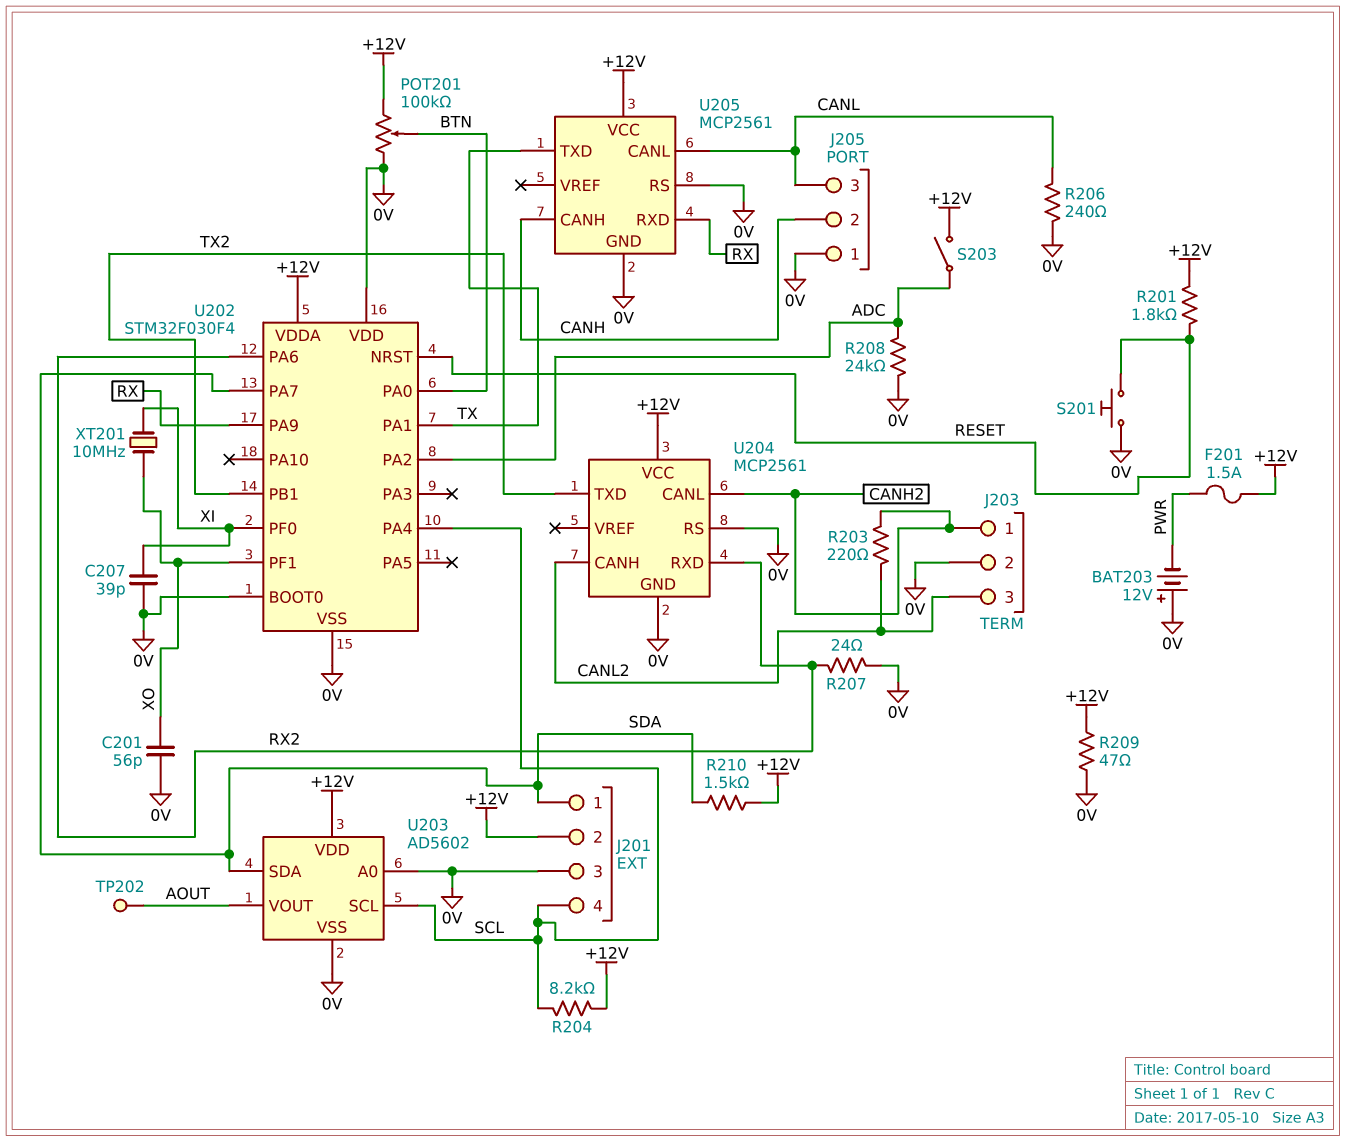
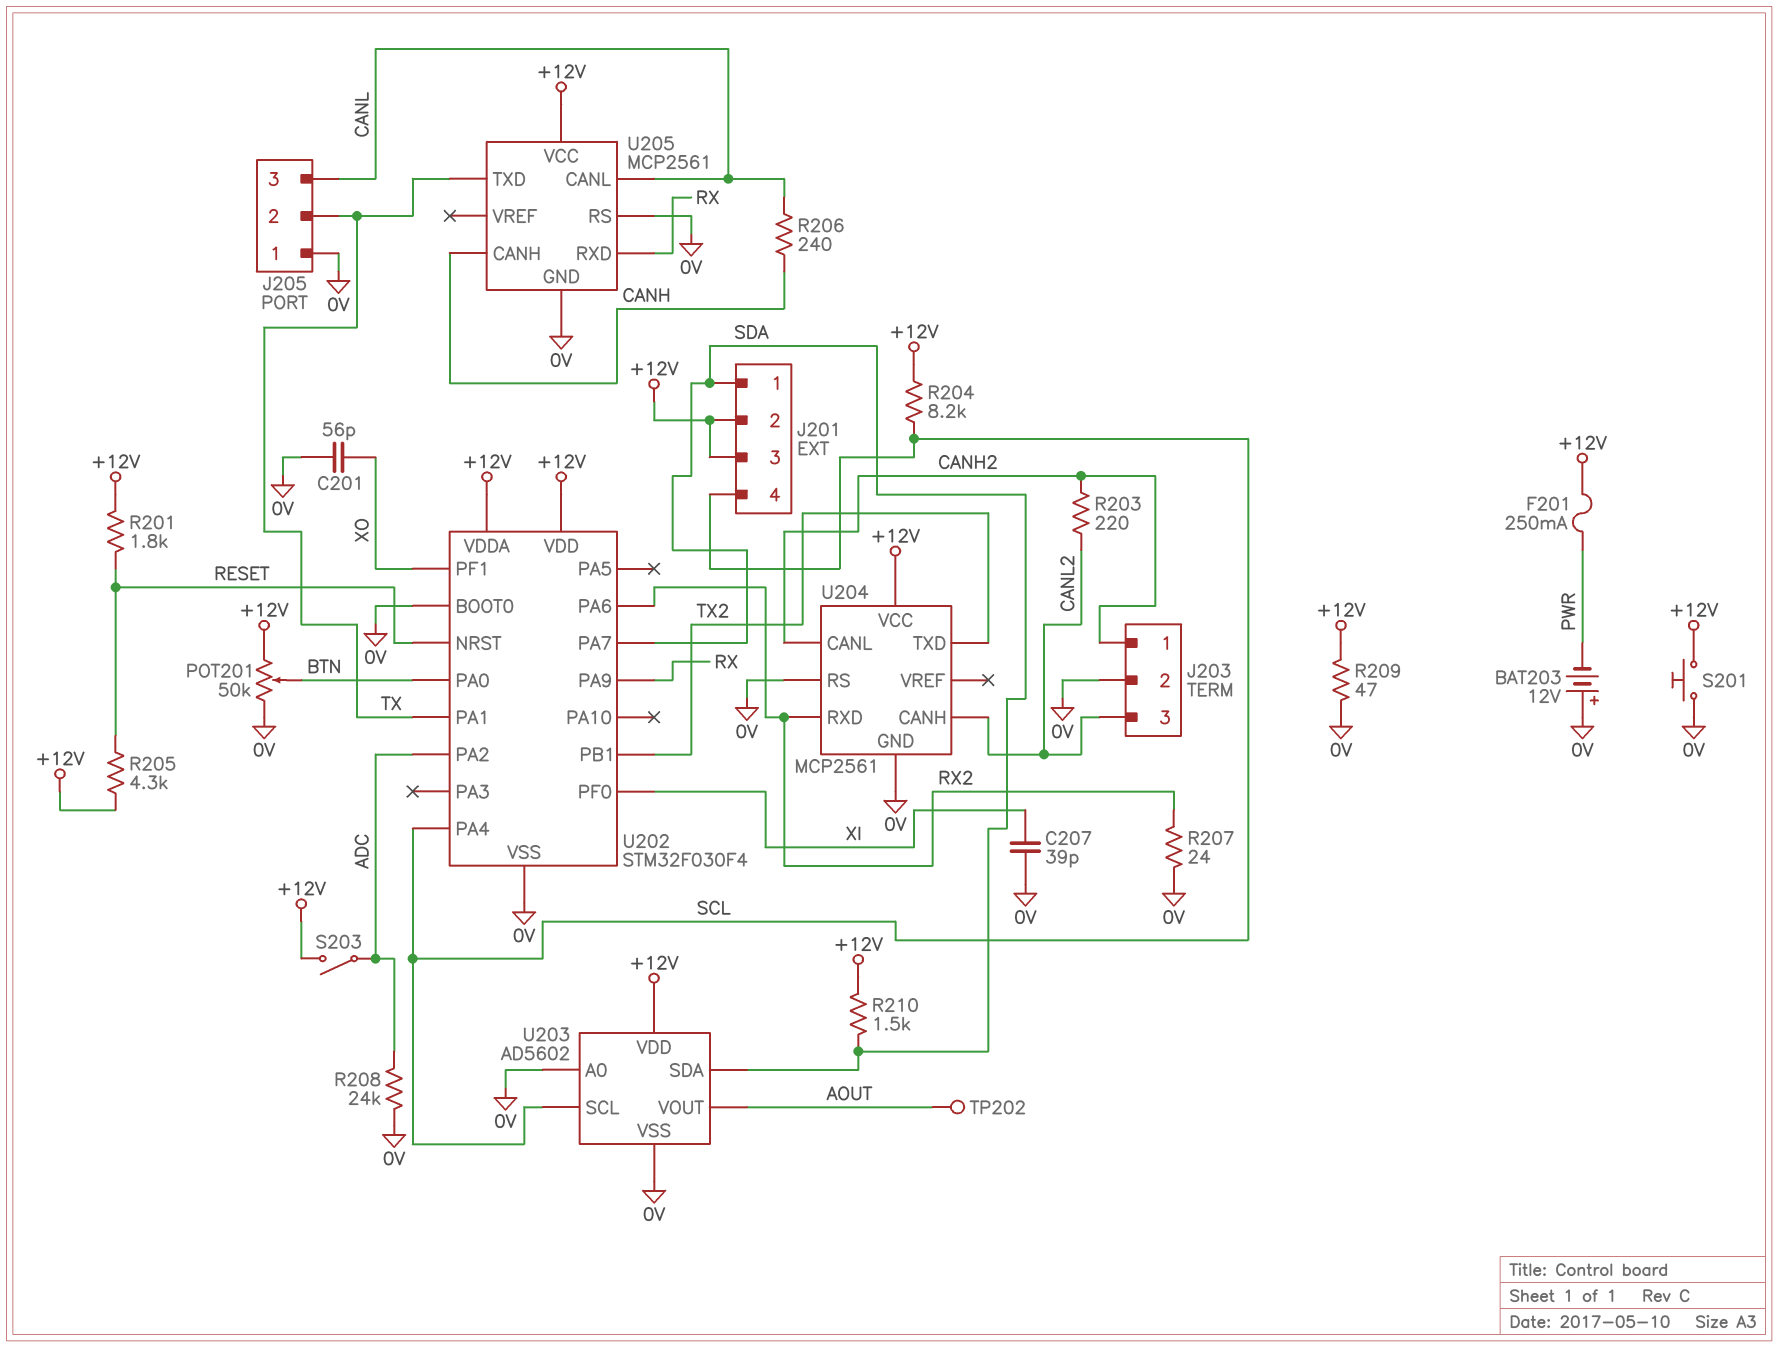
F201: 1.5A (+12V, PWR) -> 250mA (+12V, PWR)
J201 pin 3: 0V -> +12V
J205 pin 2: CANH -> TX
POT201: 100k (+12V, 0V, wiper BTN) -> 50k (+12V, 0V, wiper BTN)
R205: none -> 4.3k (+12V, RESET)
R206: 240 (0V, CANL) -> 240 (CANH, CANL)
S201: button (0V, RESET) -> button (+12V, 0V)
U202 pin VDD: 0V -> +12V
XT201: 10MHz (XI, XO) -> none

